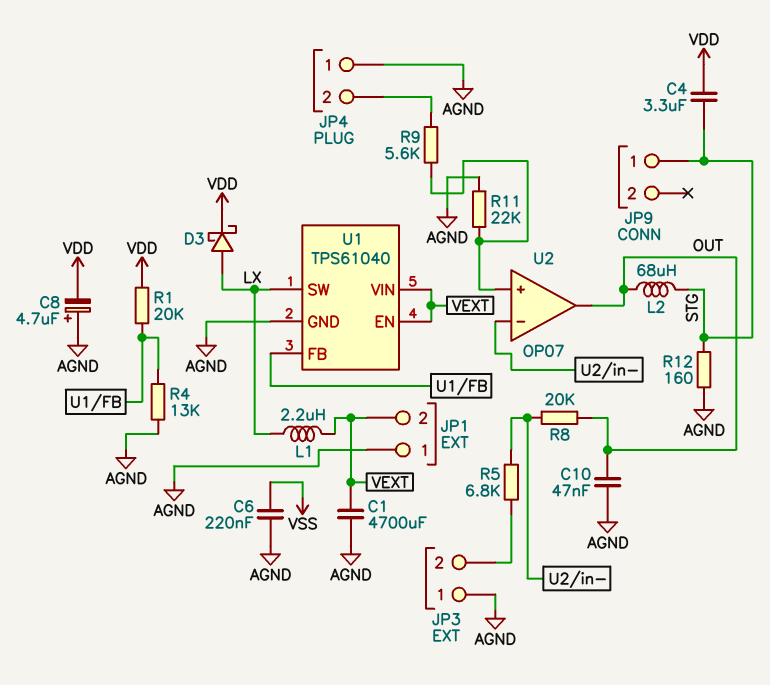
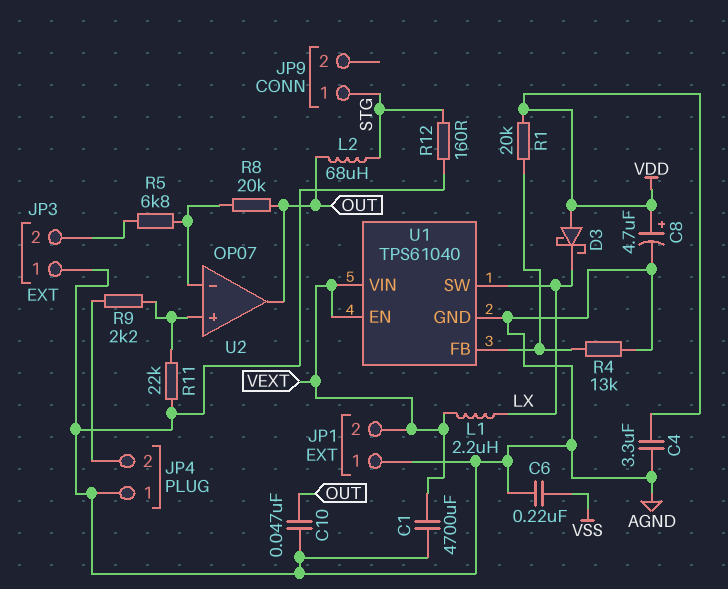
C4: 3.3uF (STG, VDD) -> 3.3uF (AGND, VDD)
C8: 4.7uF (plus AGND, minus VDD) -> 4.7uF (plus VDD, minus AGND)
D3: schottky (A LX, K VDD) -> schottky (A VDD, K LX)
R9: 5.6k (JP4/2, U2/in+) -> 2.2k (JP4/2, U2/in+)

